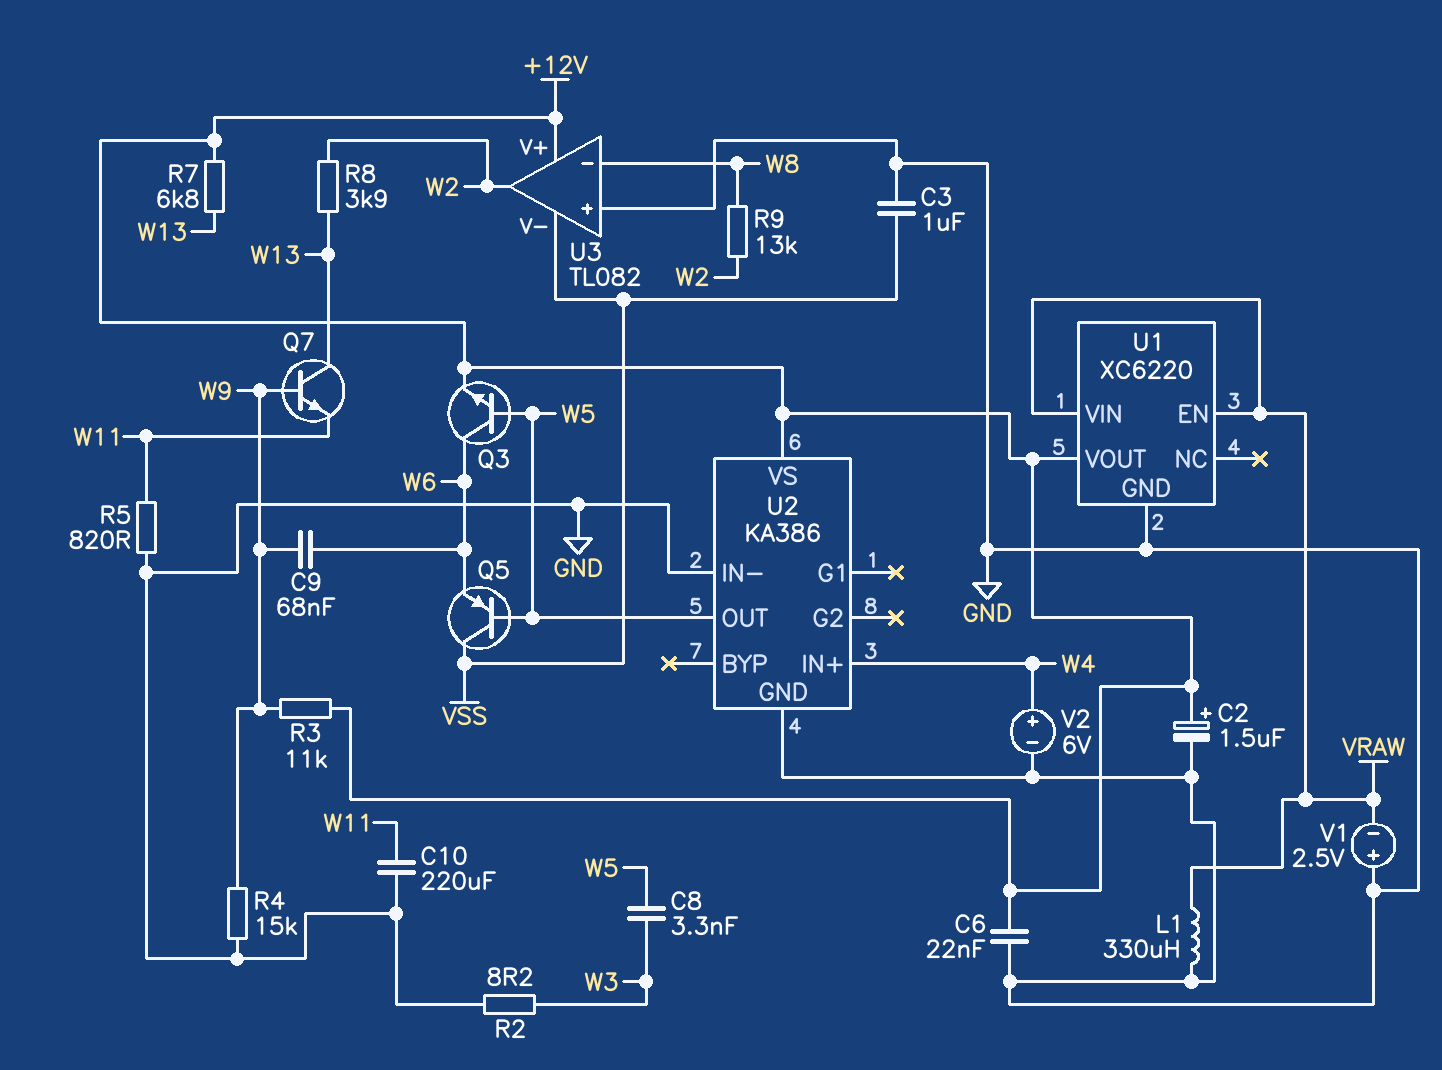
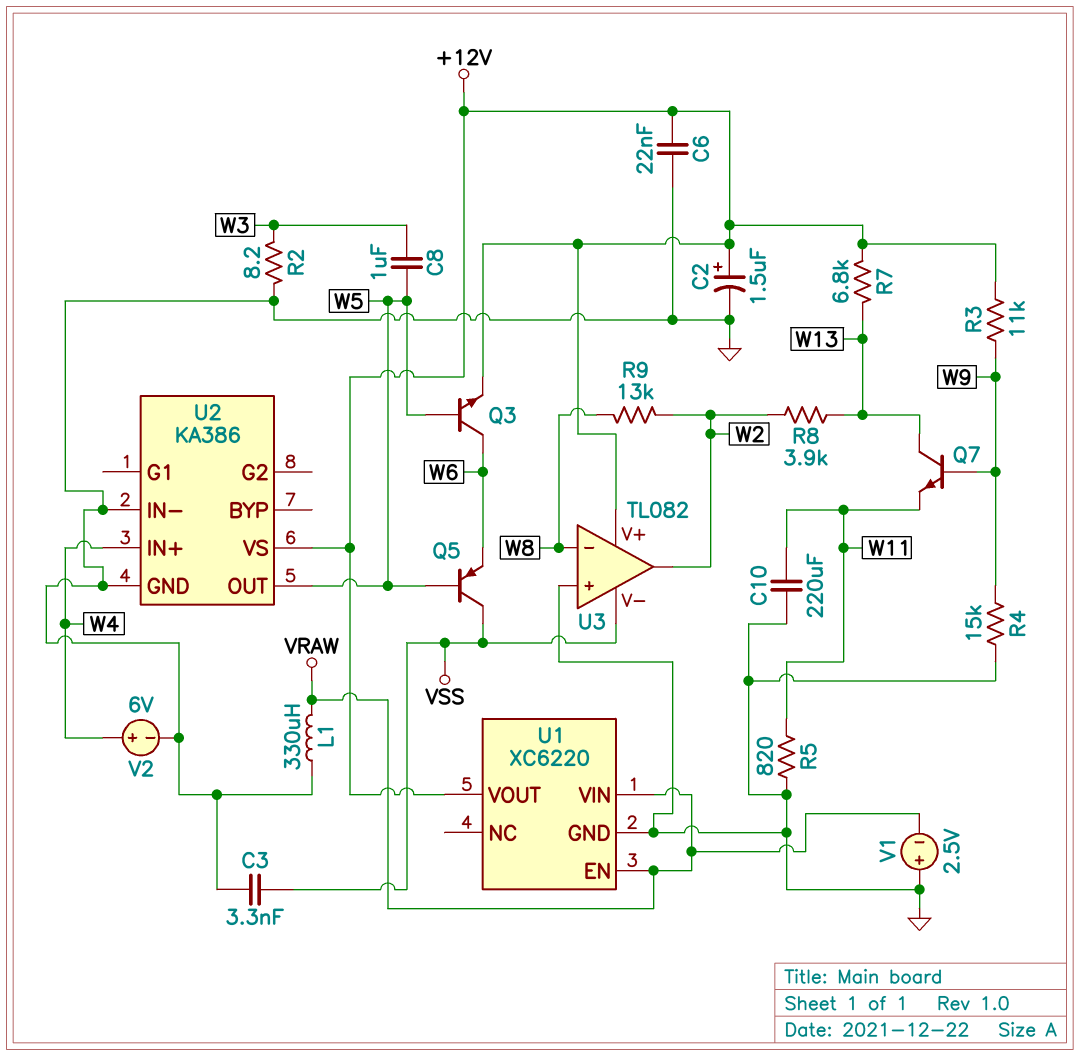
C3: 1uF (GND, VSS) -> 3.3nF (GND, VSS)
C8: 3.3nF (W3, W5) -> 1uF (W3, W5)
C9: 68nF (W6, W9) -> none

